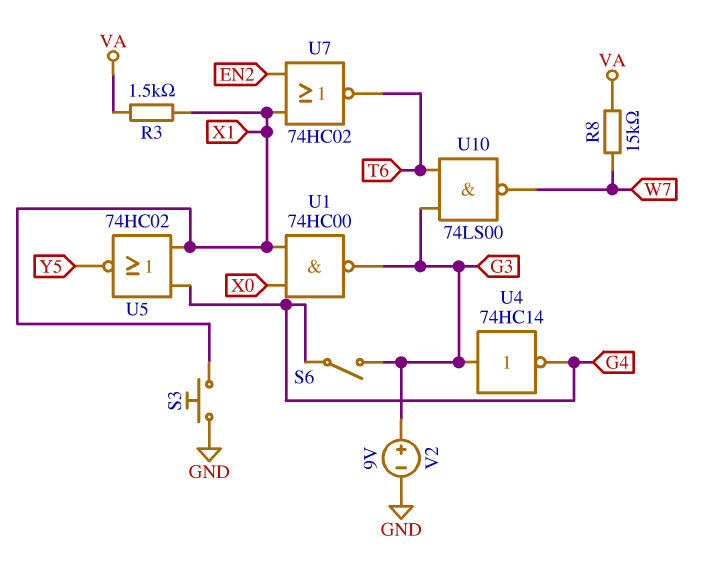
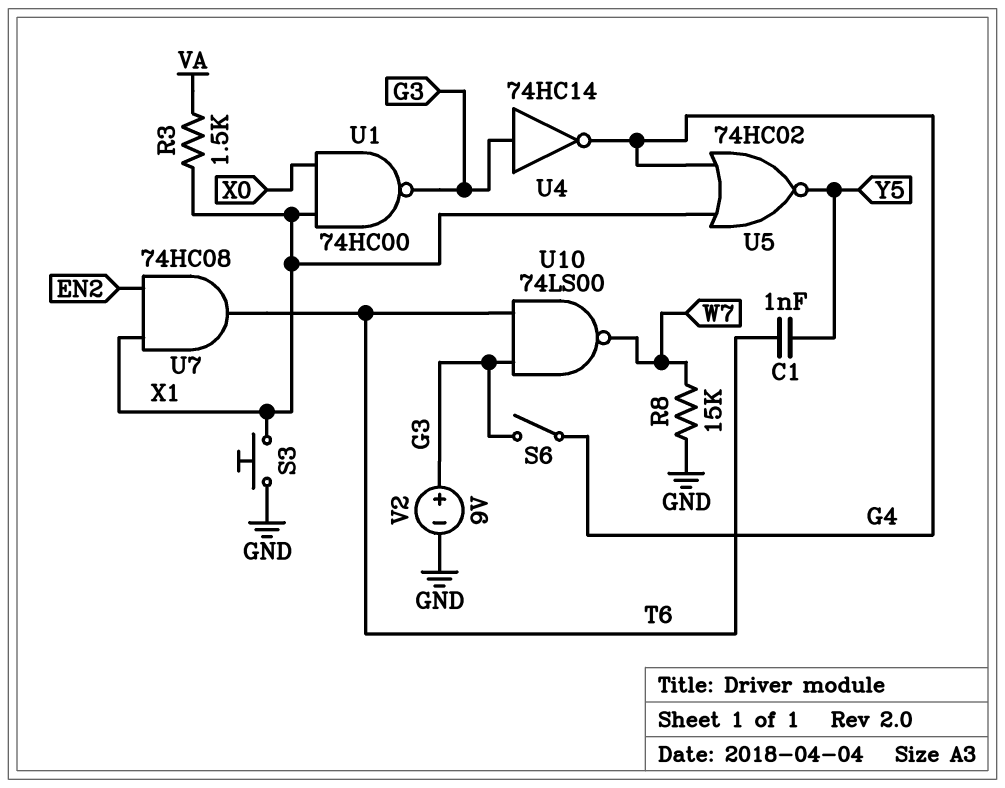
C1: none -> 1nF (T6, Y5)
R8: 15k (VA, W7) -> 15k (GND, W7)
U7: NOR 74HC02 (in EN2, in X1, out T6) -> AND 74HC08 (in EN2, in X1, out T6)

